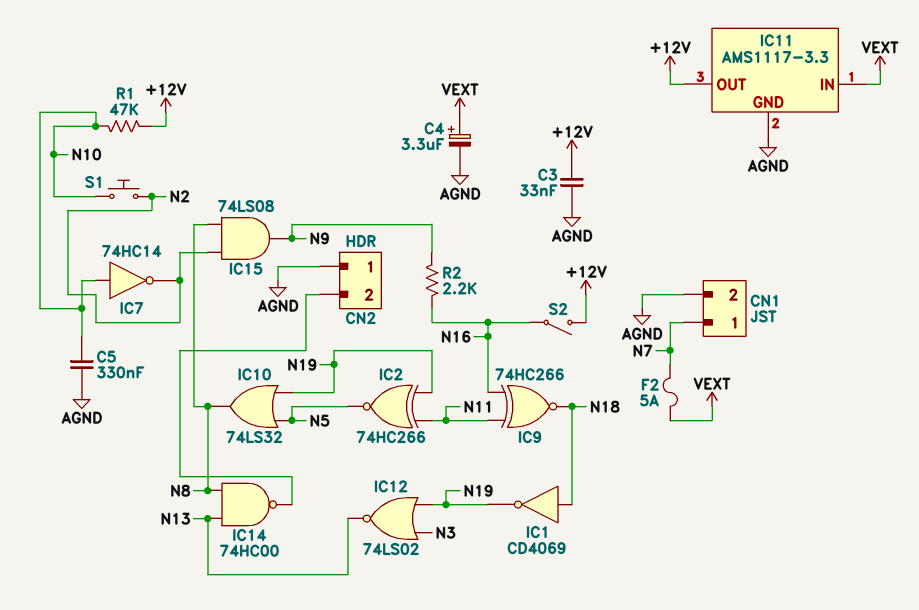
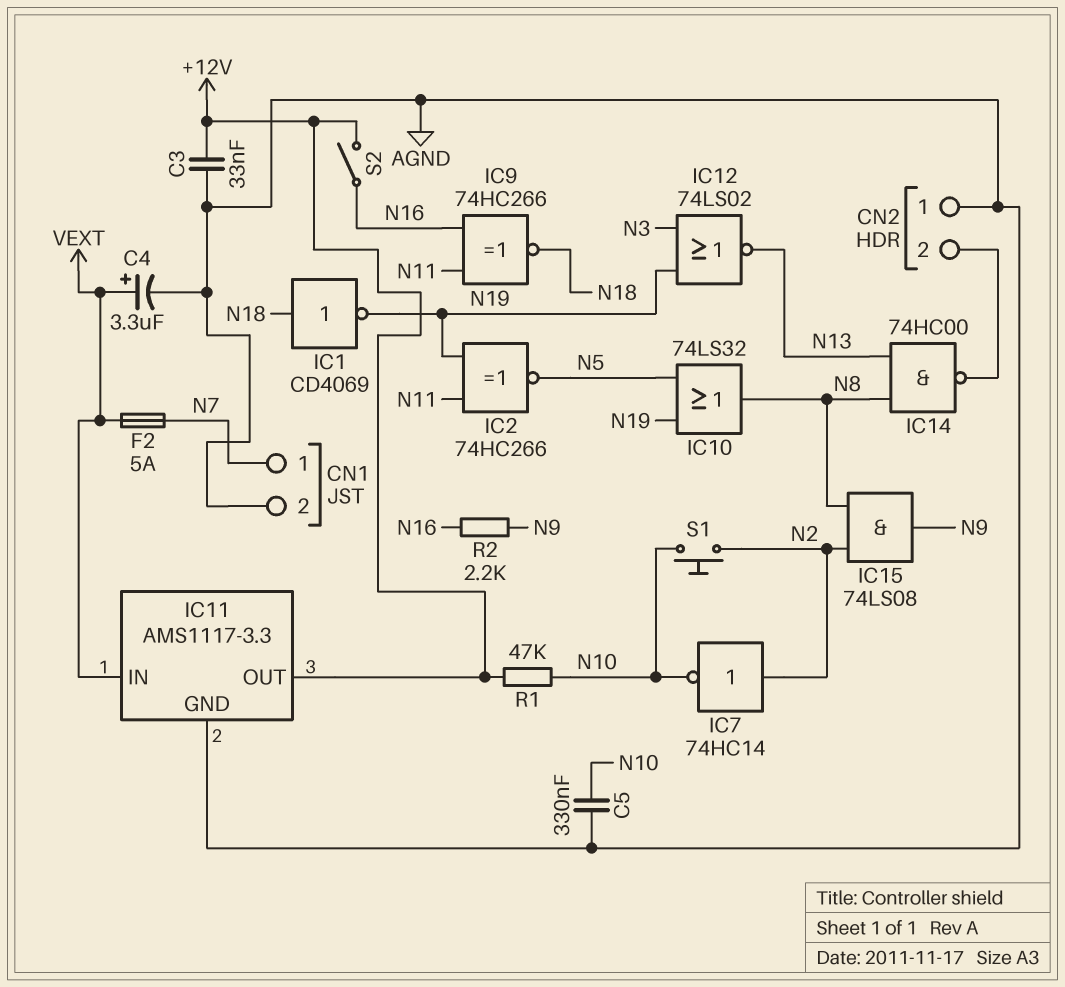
IC7: NOT 74HC14 (in N10, out N2) -> NOT 74HC14 (in N2, out N10)

